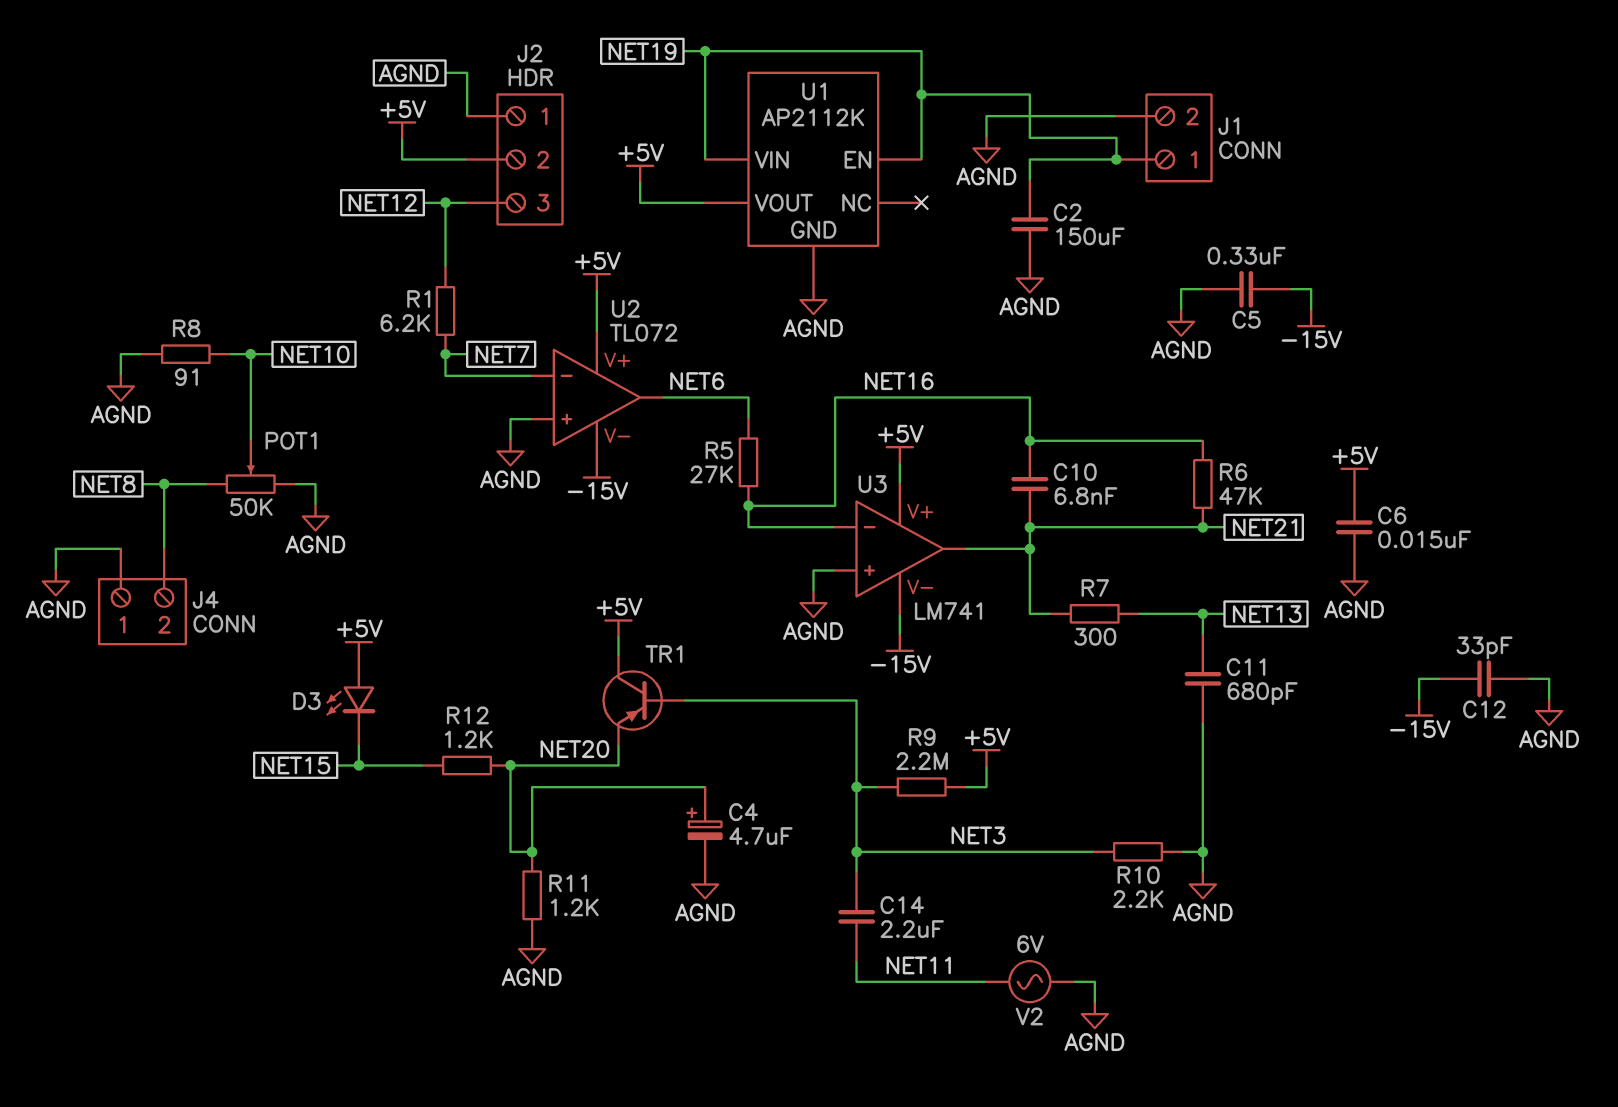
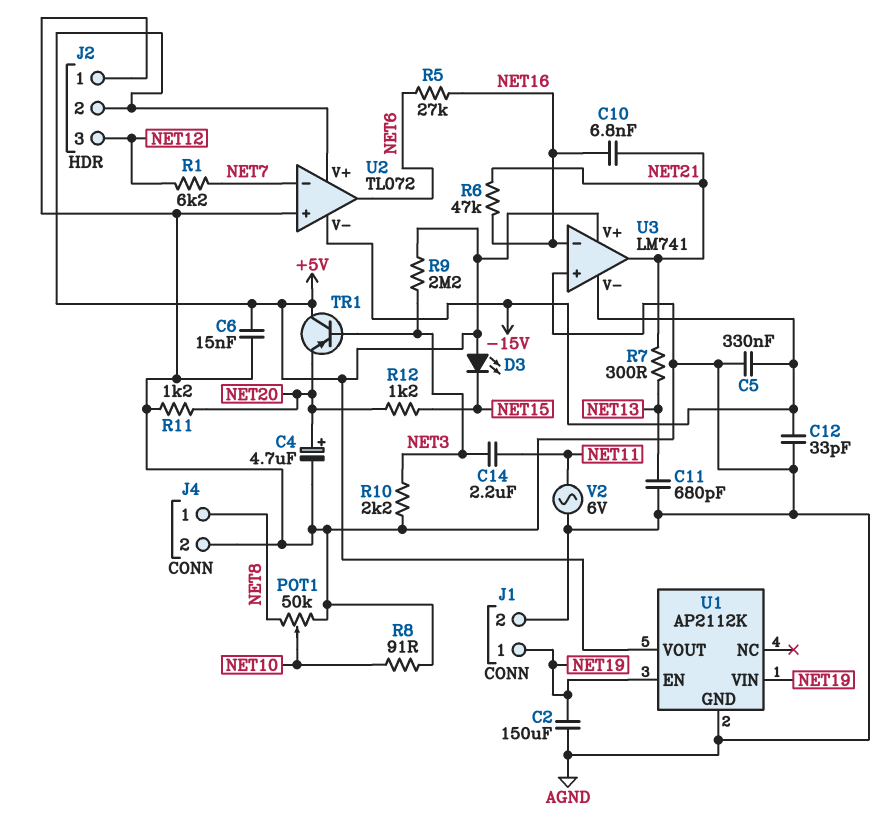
J4 pin 1: AGND -> NET8
J4 pin 2: NET8 -> AGND

